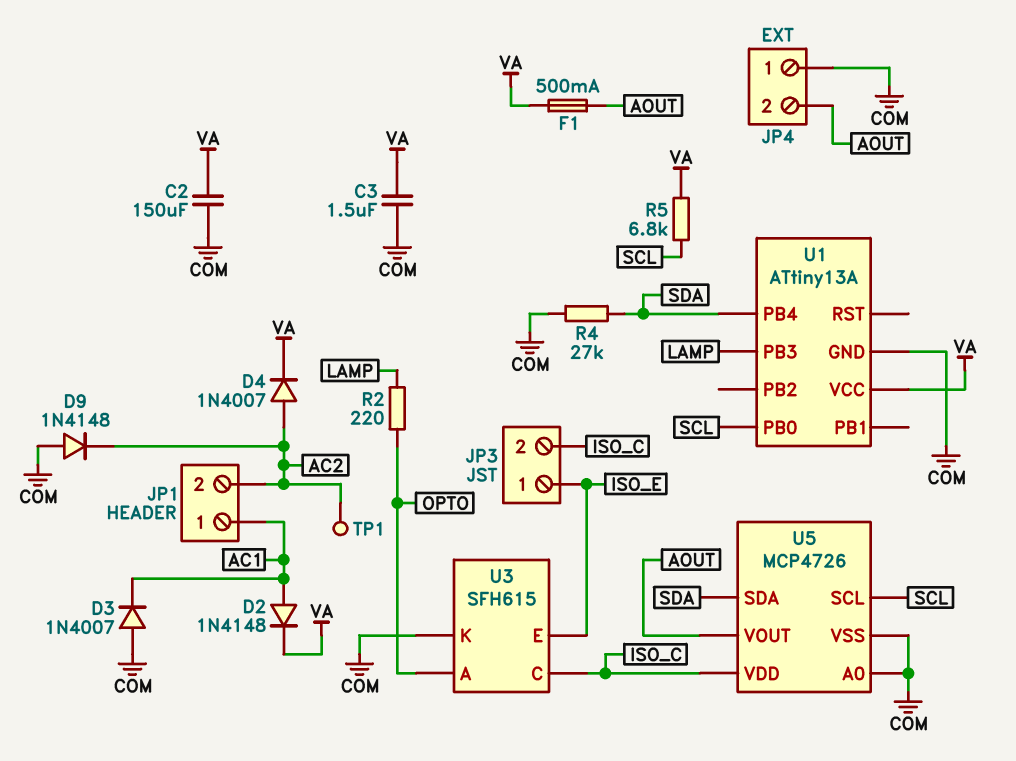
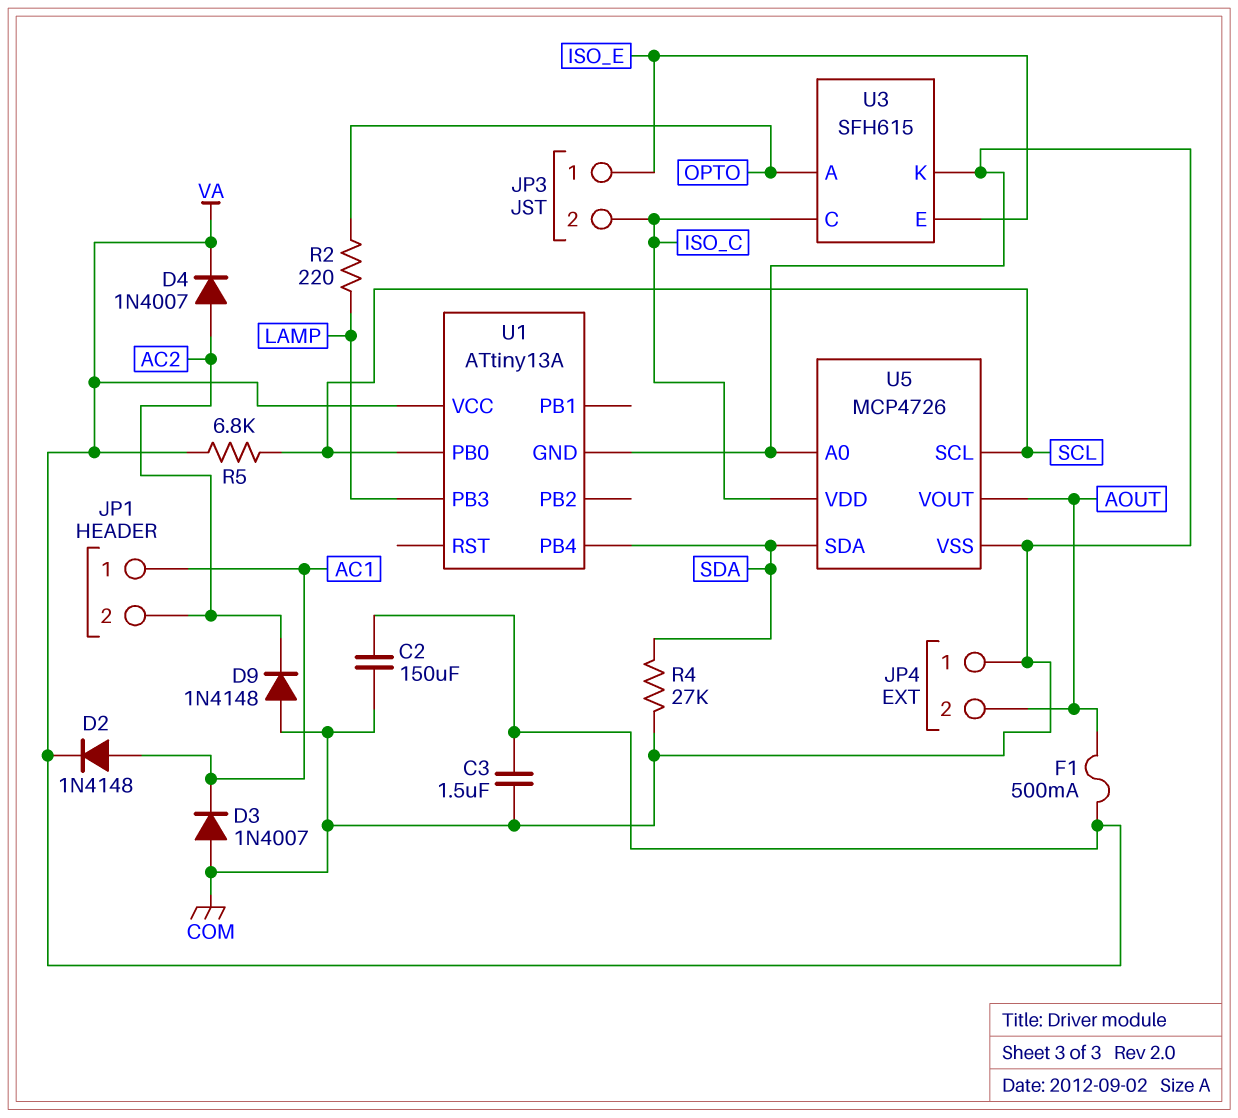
TP1: test point (AC2) -> none

